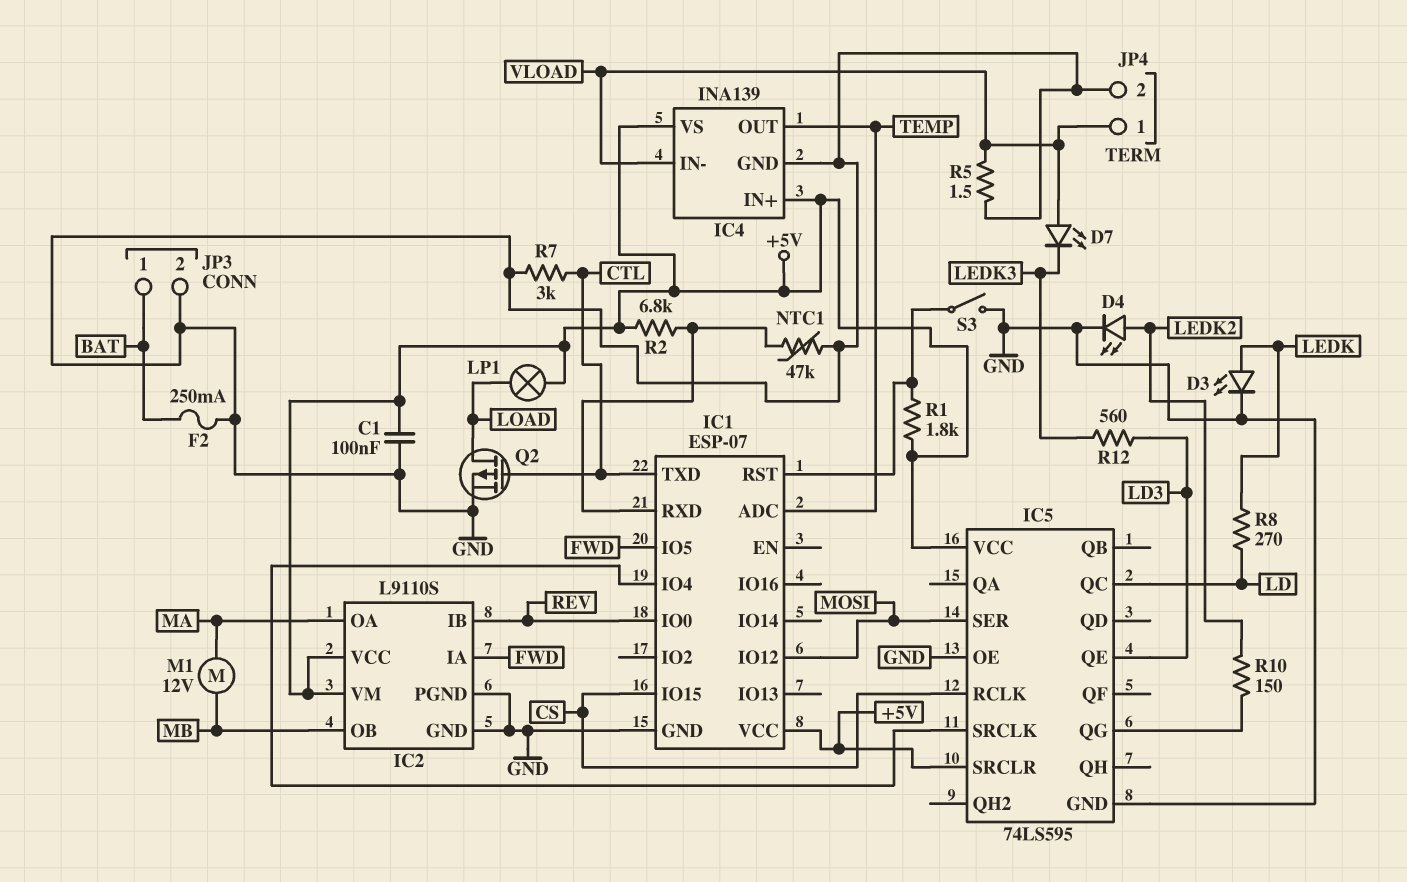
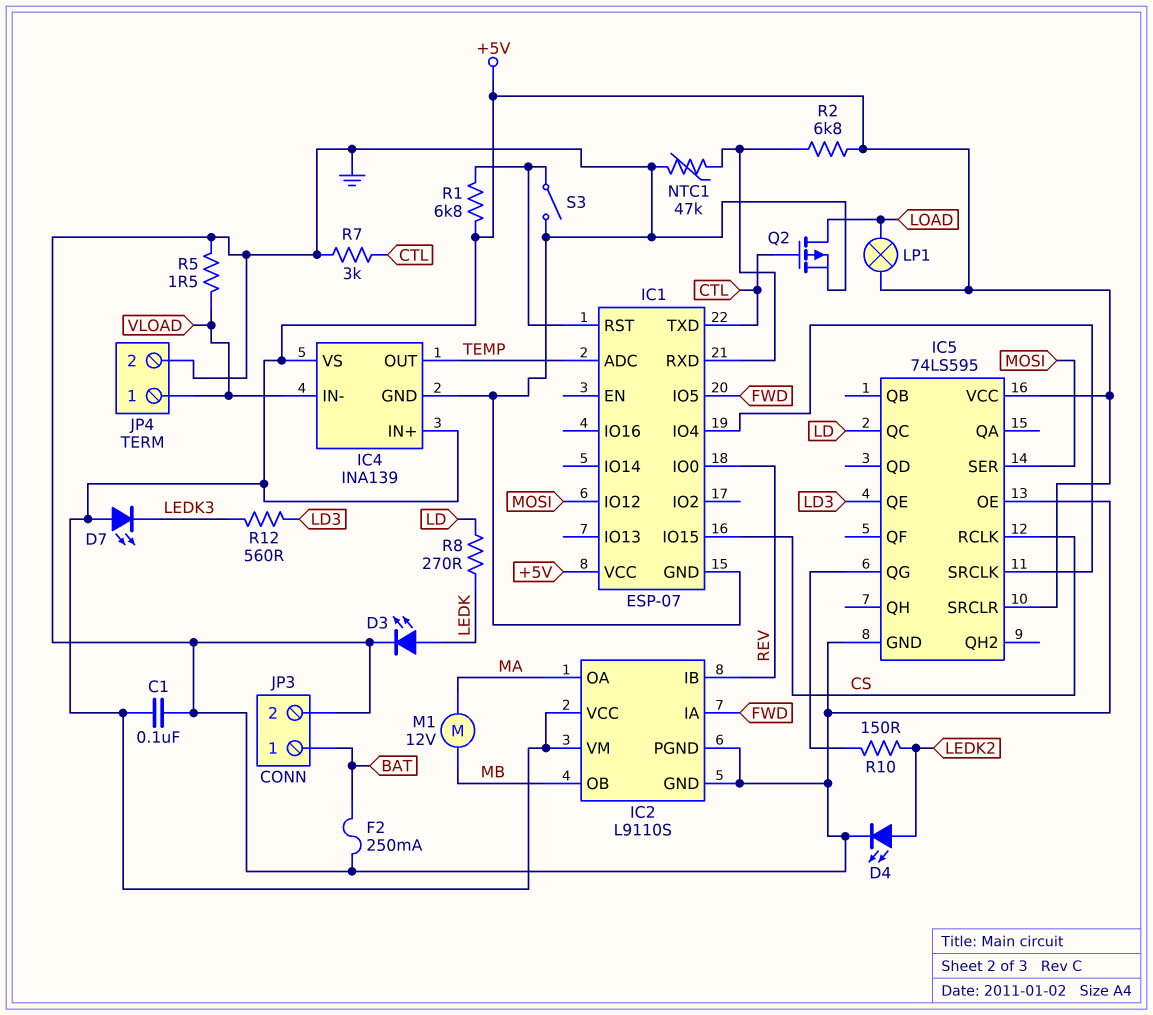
D7: LED (A VLOAD, K LEDK3) -> LED (A +5V, K LEDK3)
R1: 1.8k (+5V, IC1/RST) -> 6.8k (+5V, IC1/RST)

